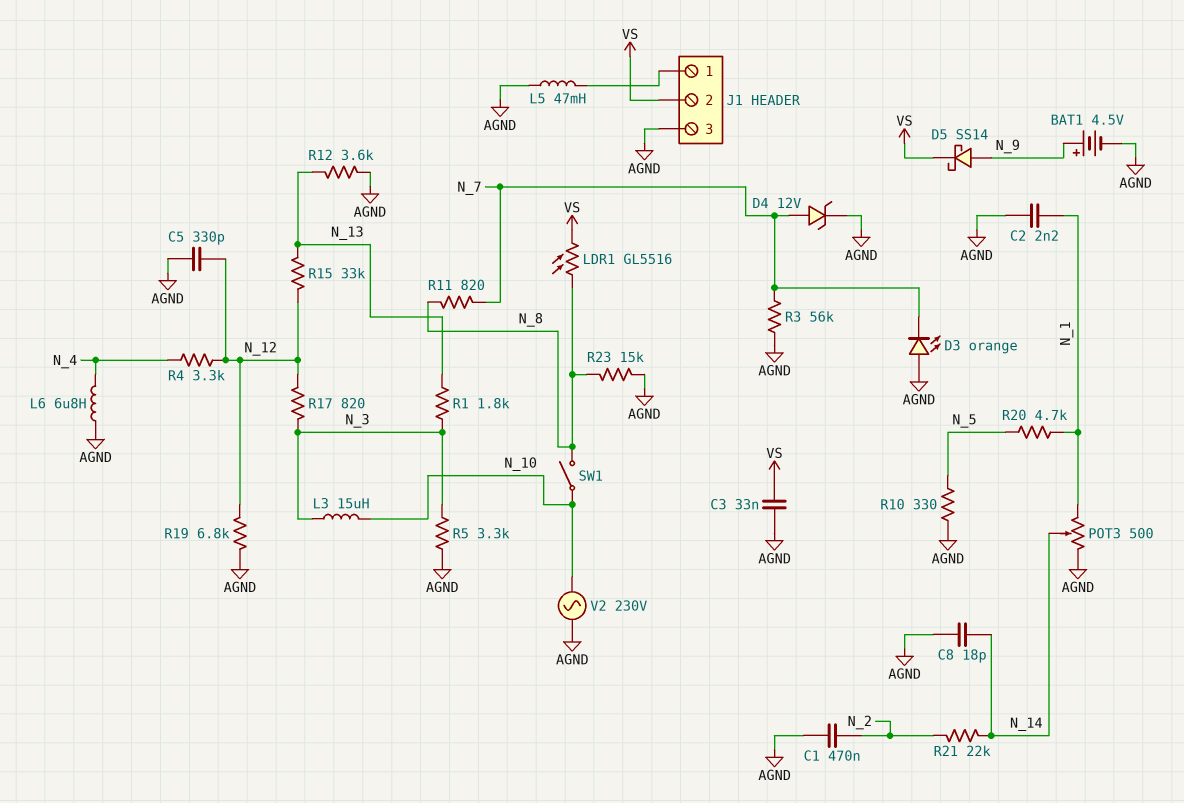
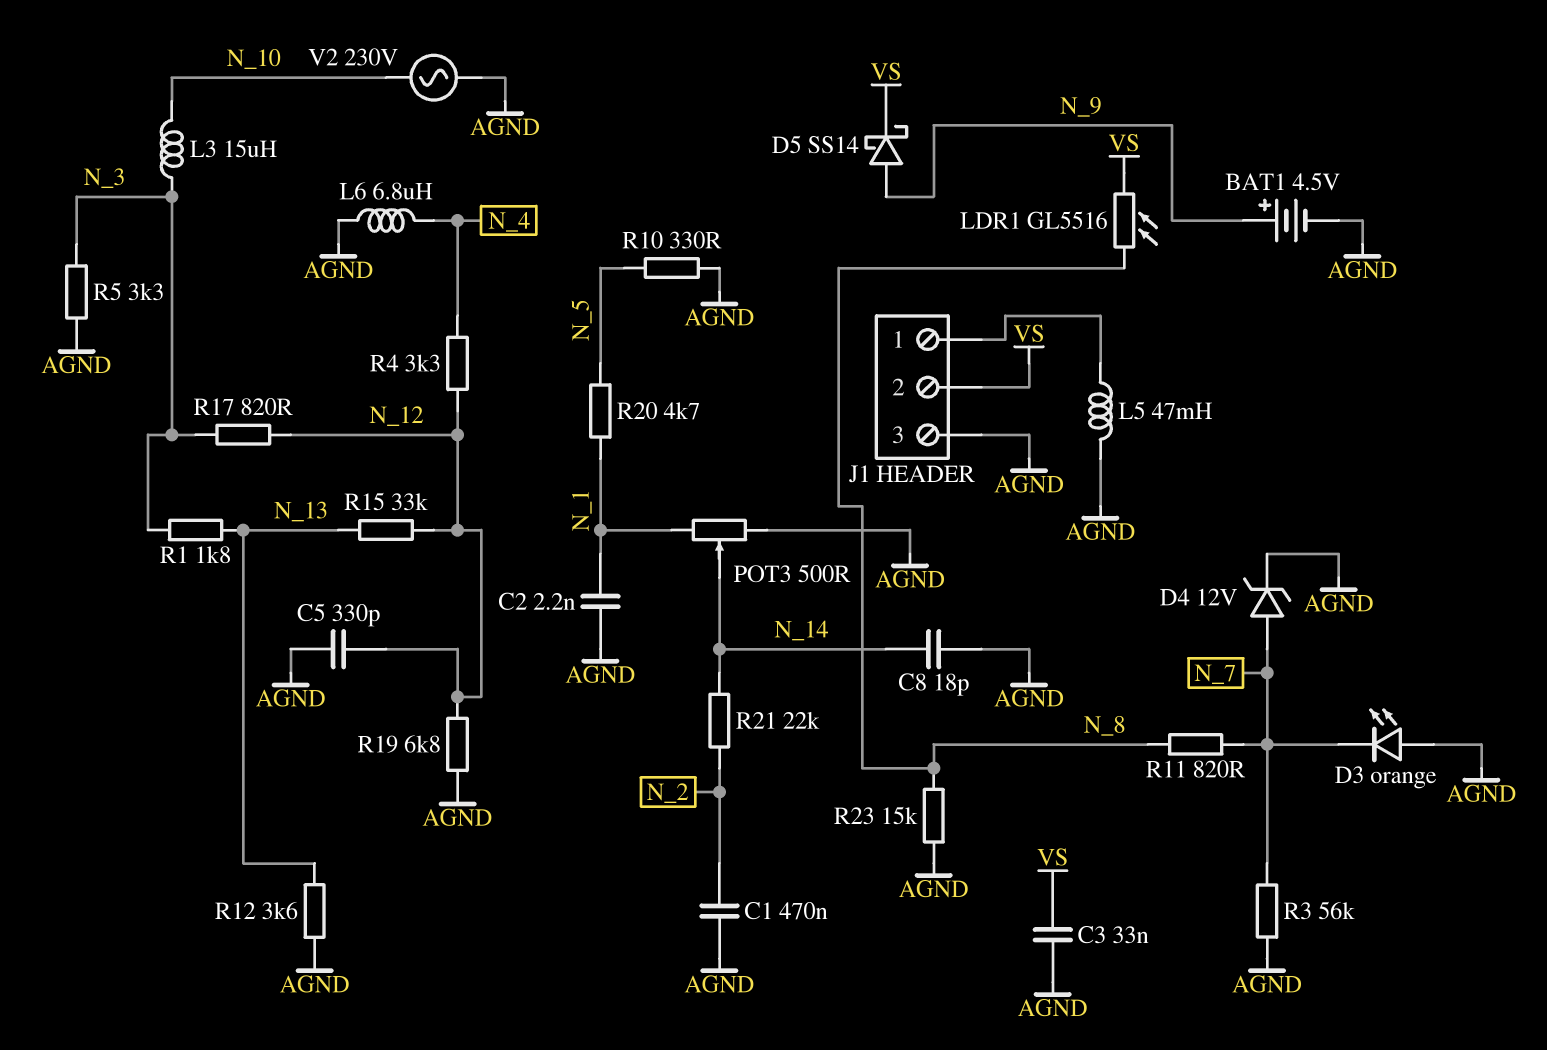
SW1: switch (N_8, N_10) -> none

